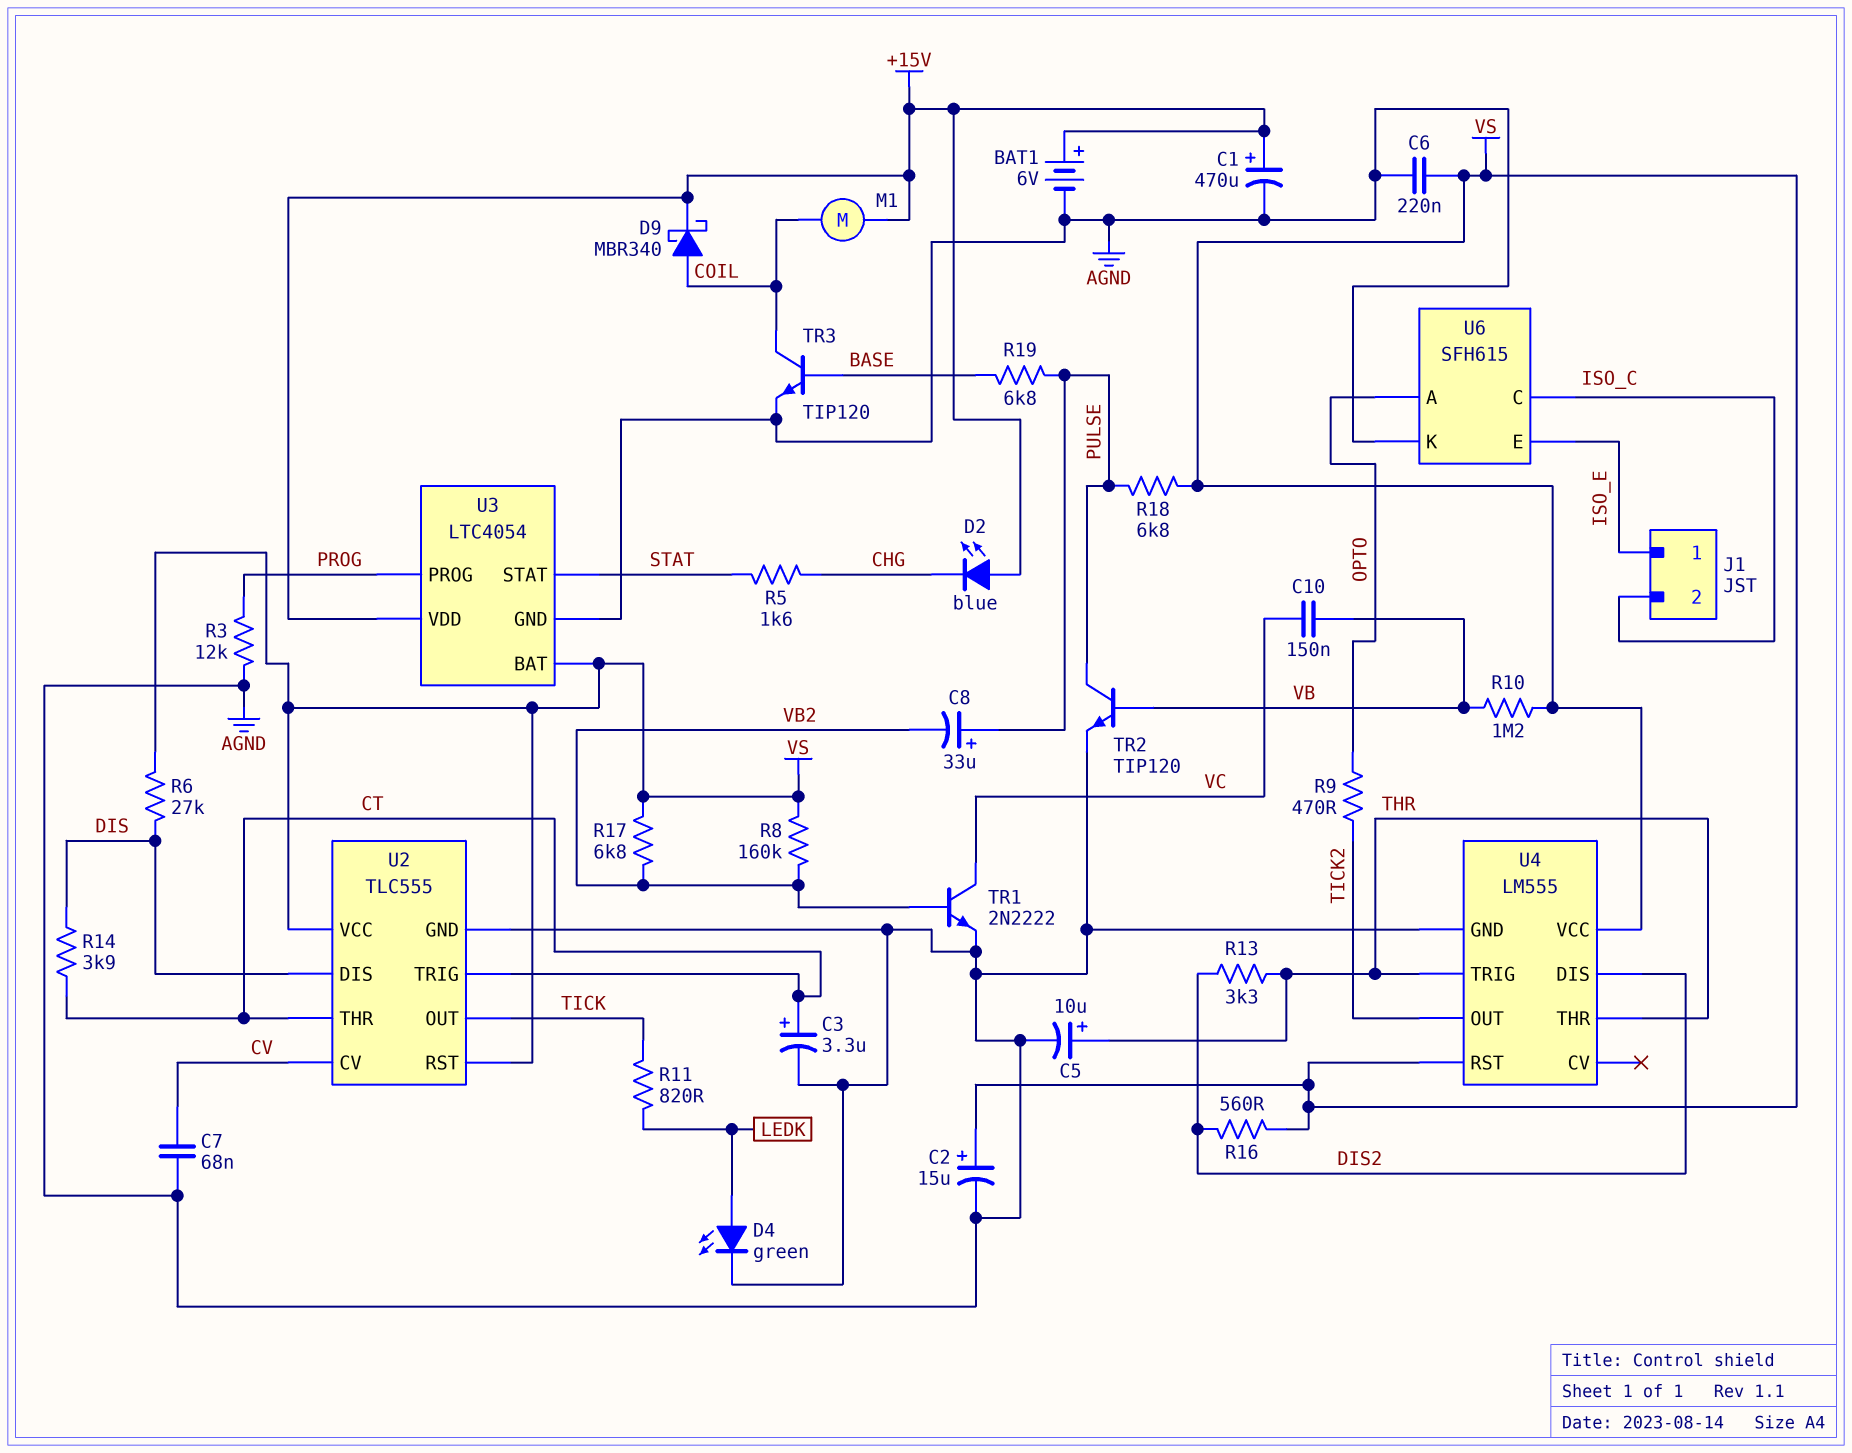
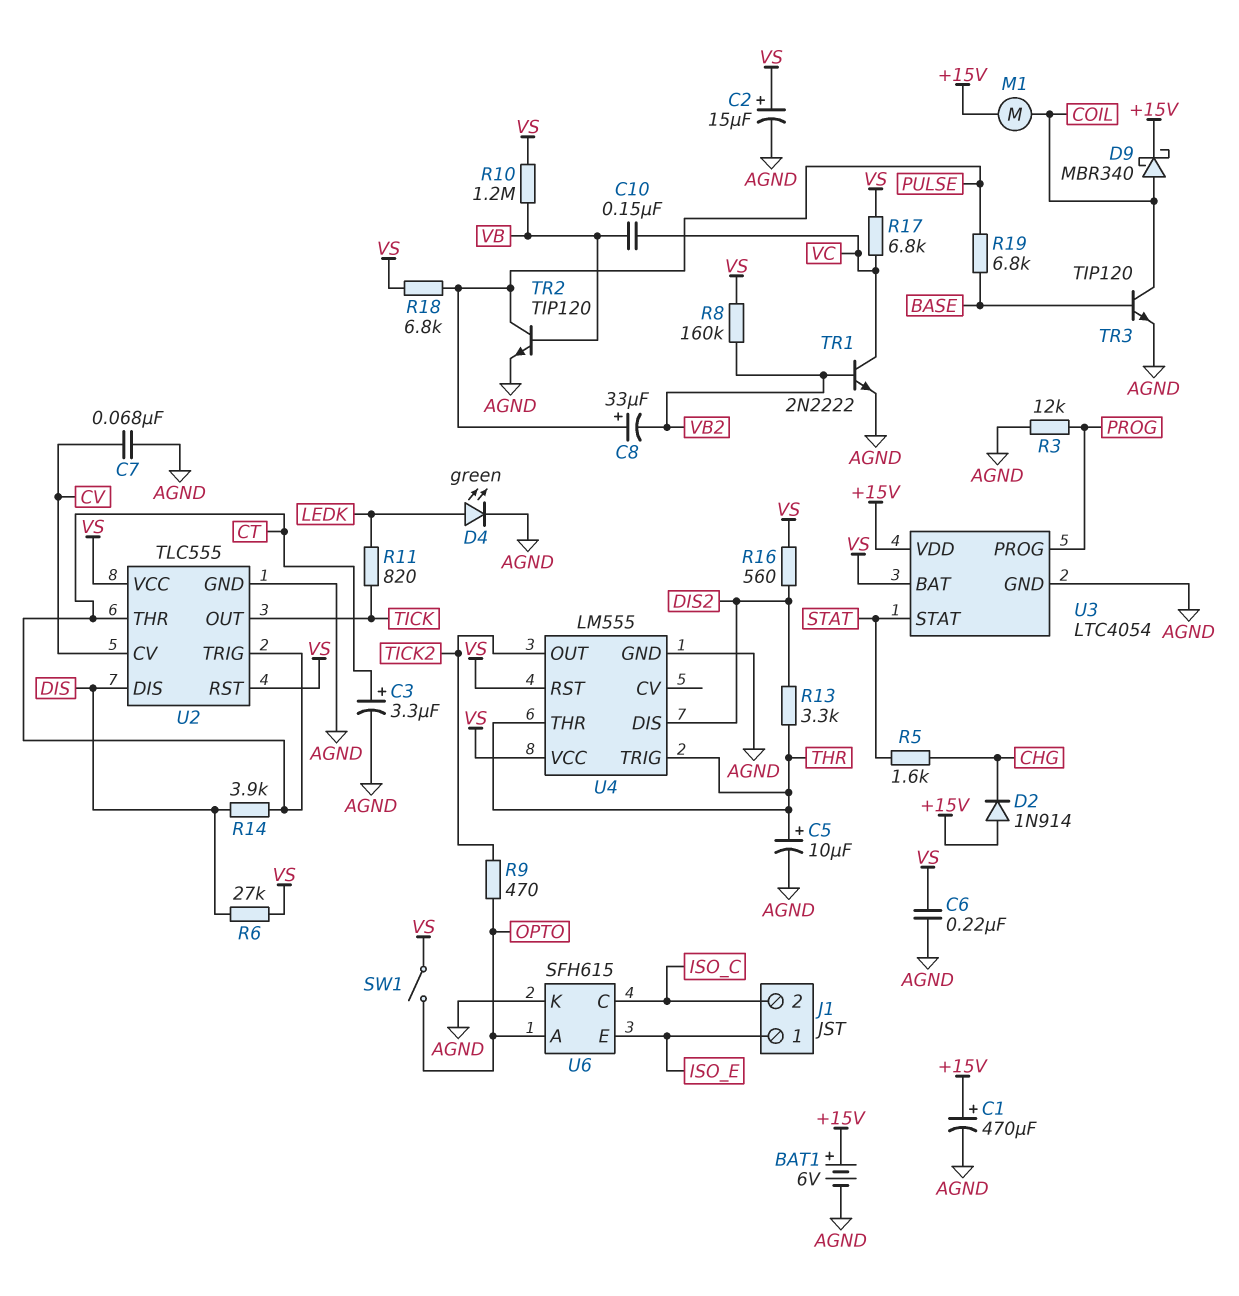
D2: LED blue (A +15V, K CHG) -> diode 1N914 (A +15V, K CHG)
R17: 6.8k (VB2, VS) -> 6.8k (VC, VS)
SW1: none -> switch (OPTO, VS)

